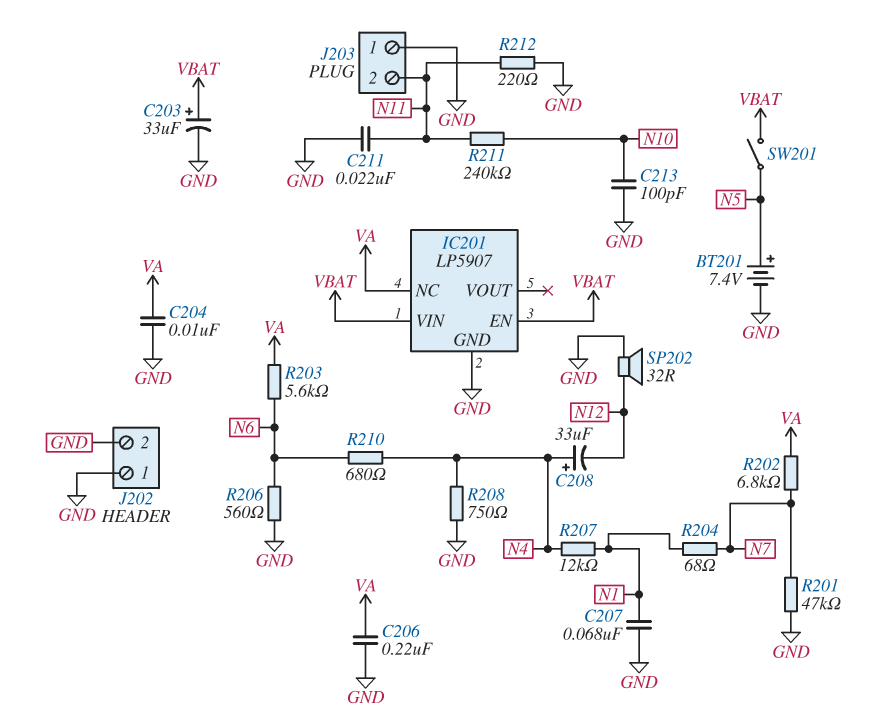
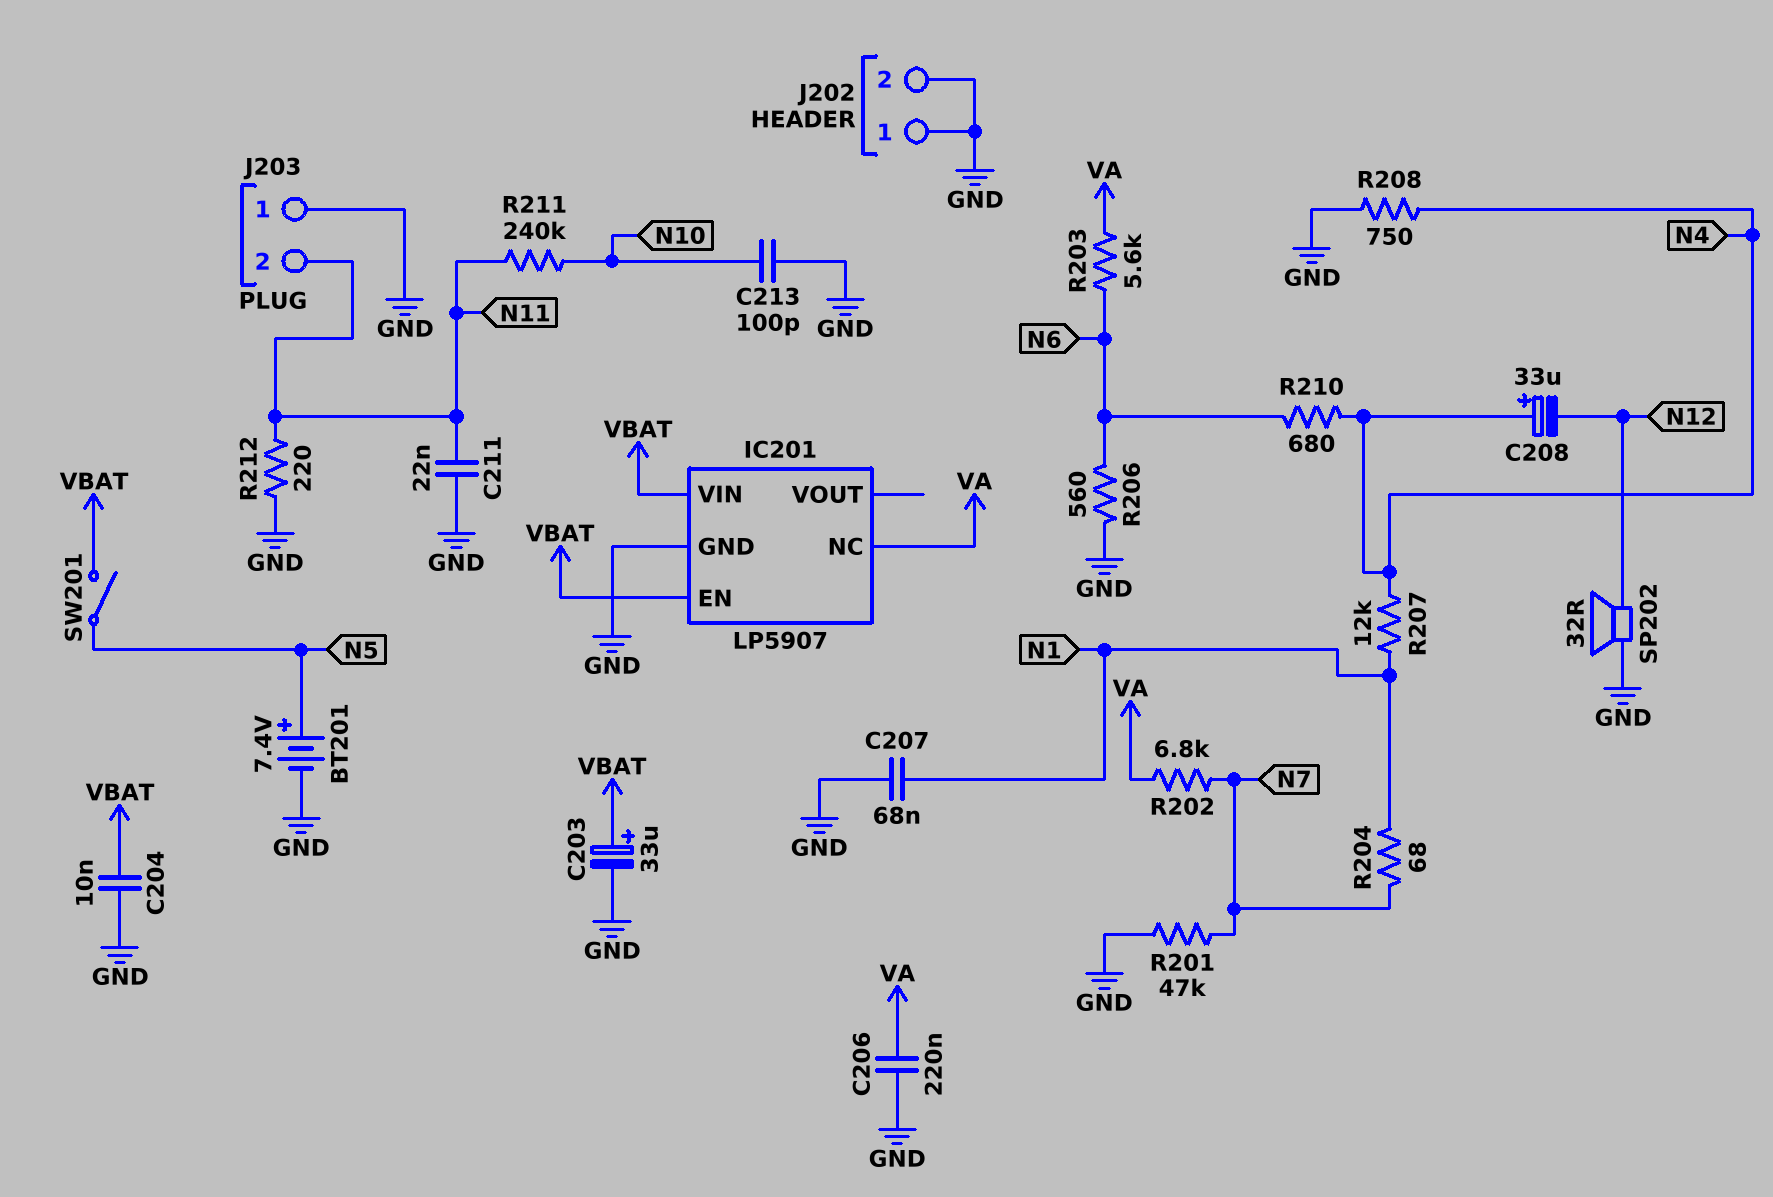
C204: 10nF (GND, VA) -> 10nF (GND, VBAT)

